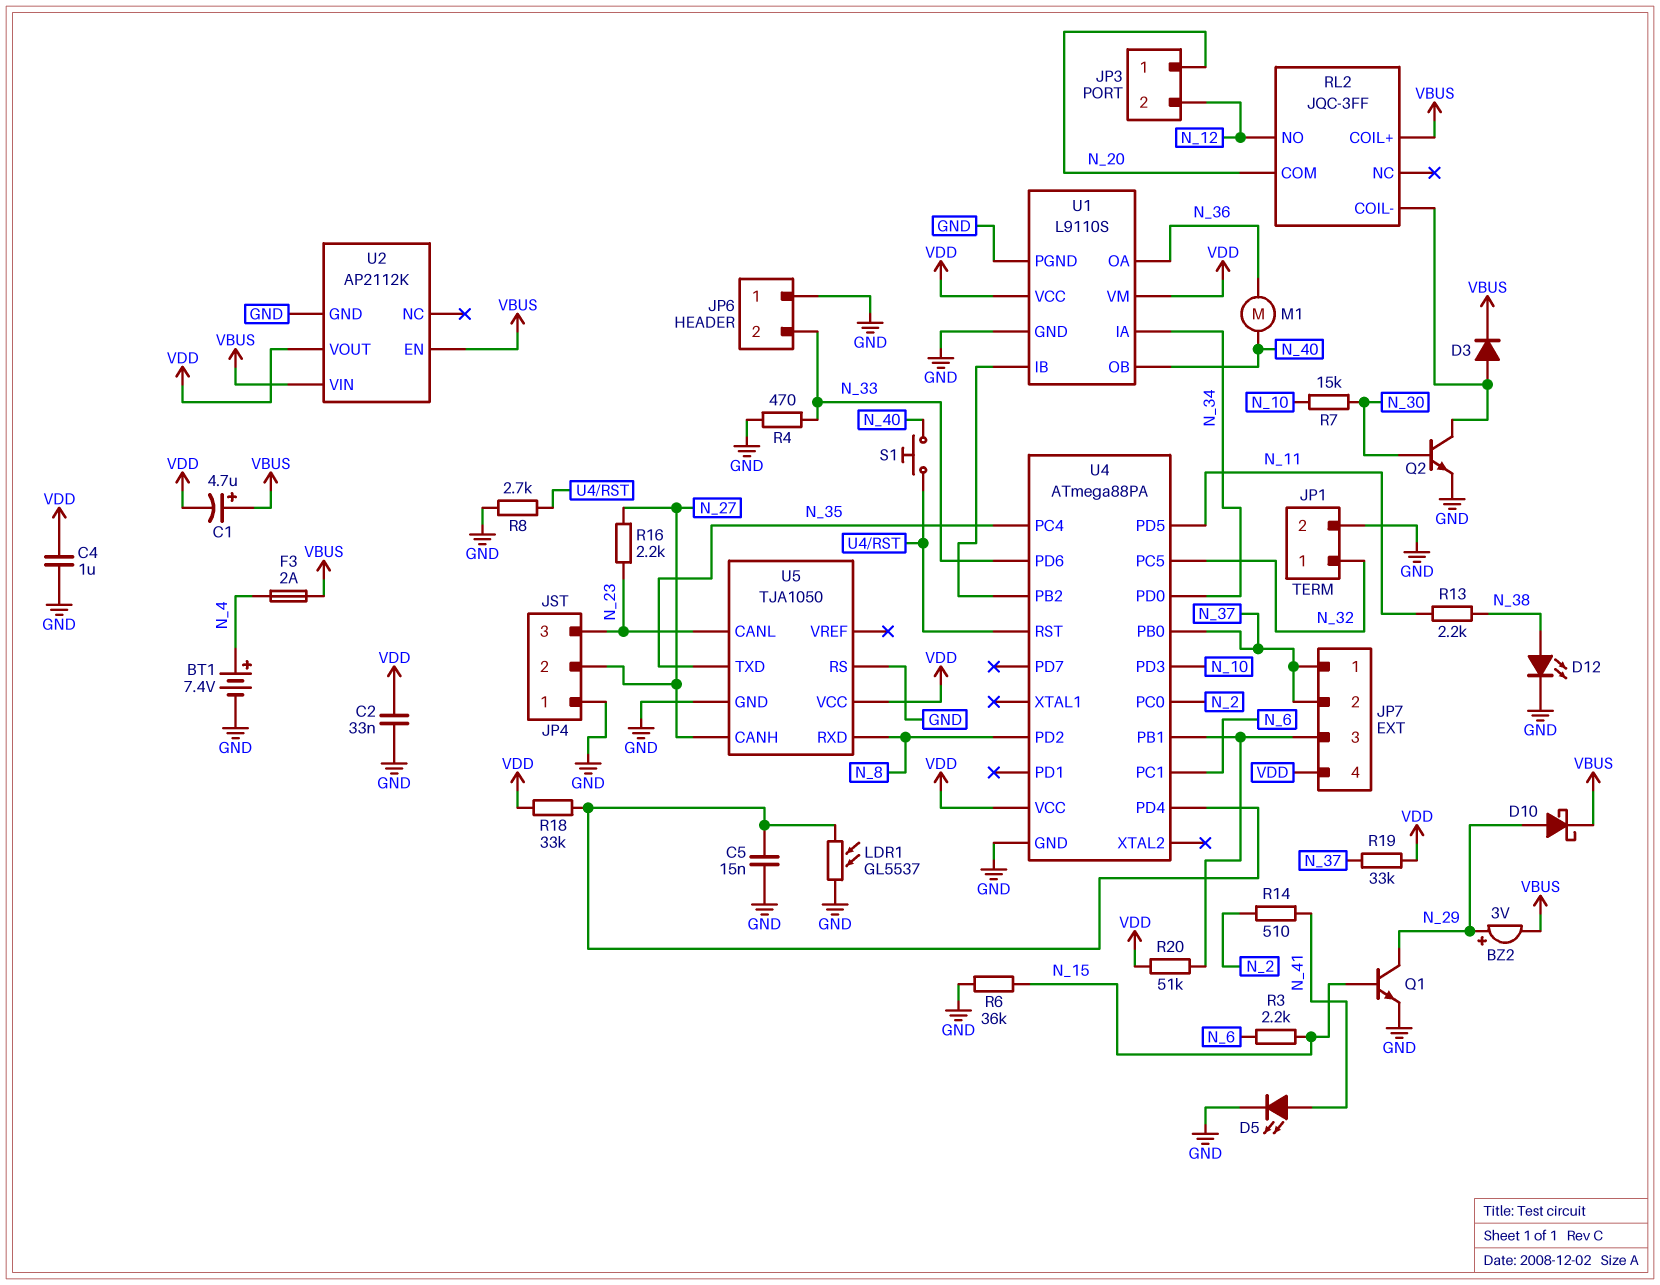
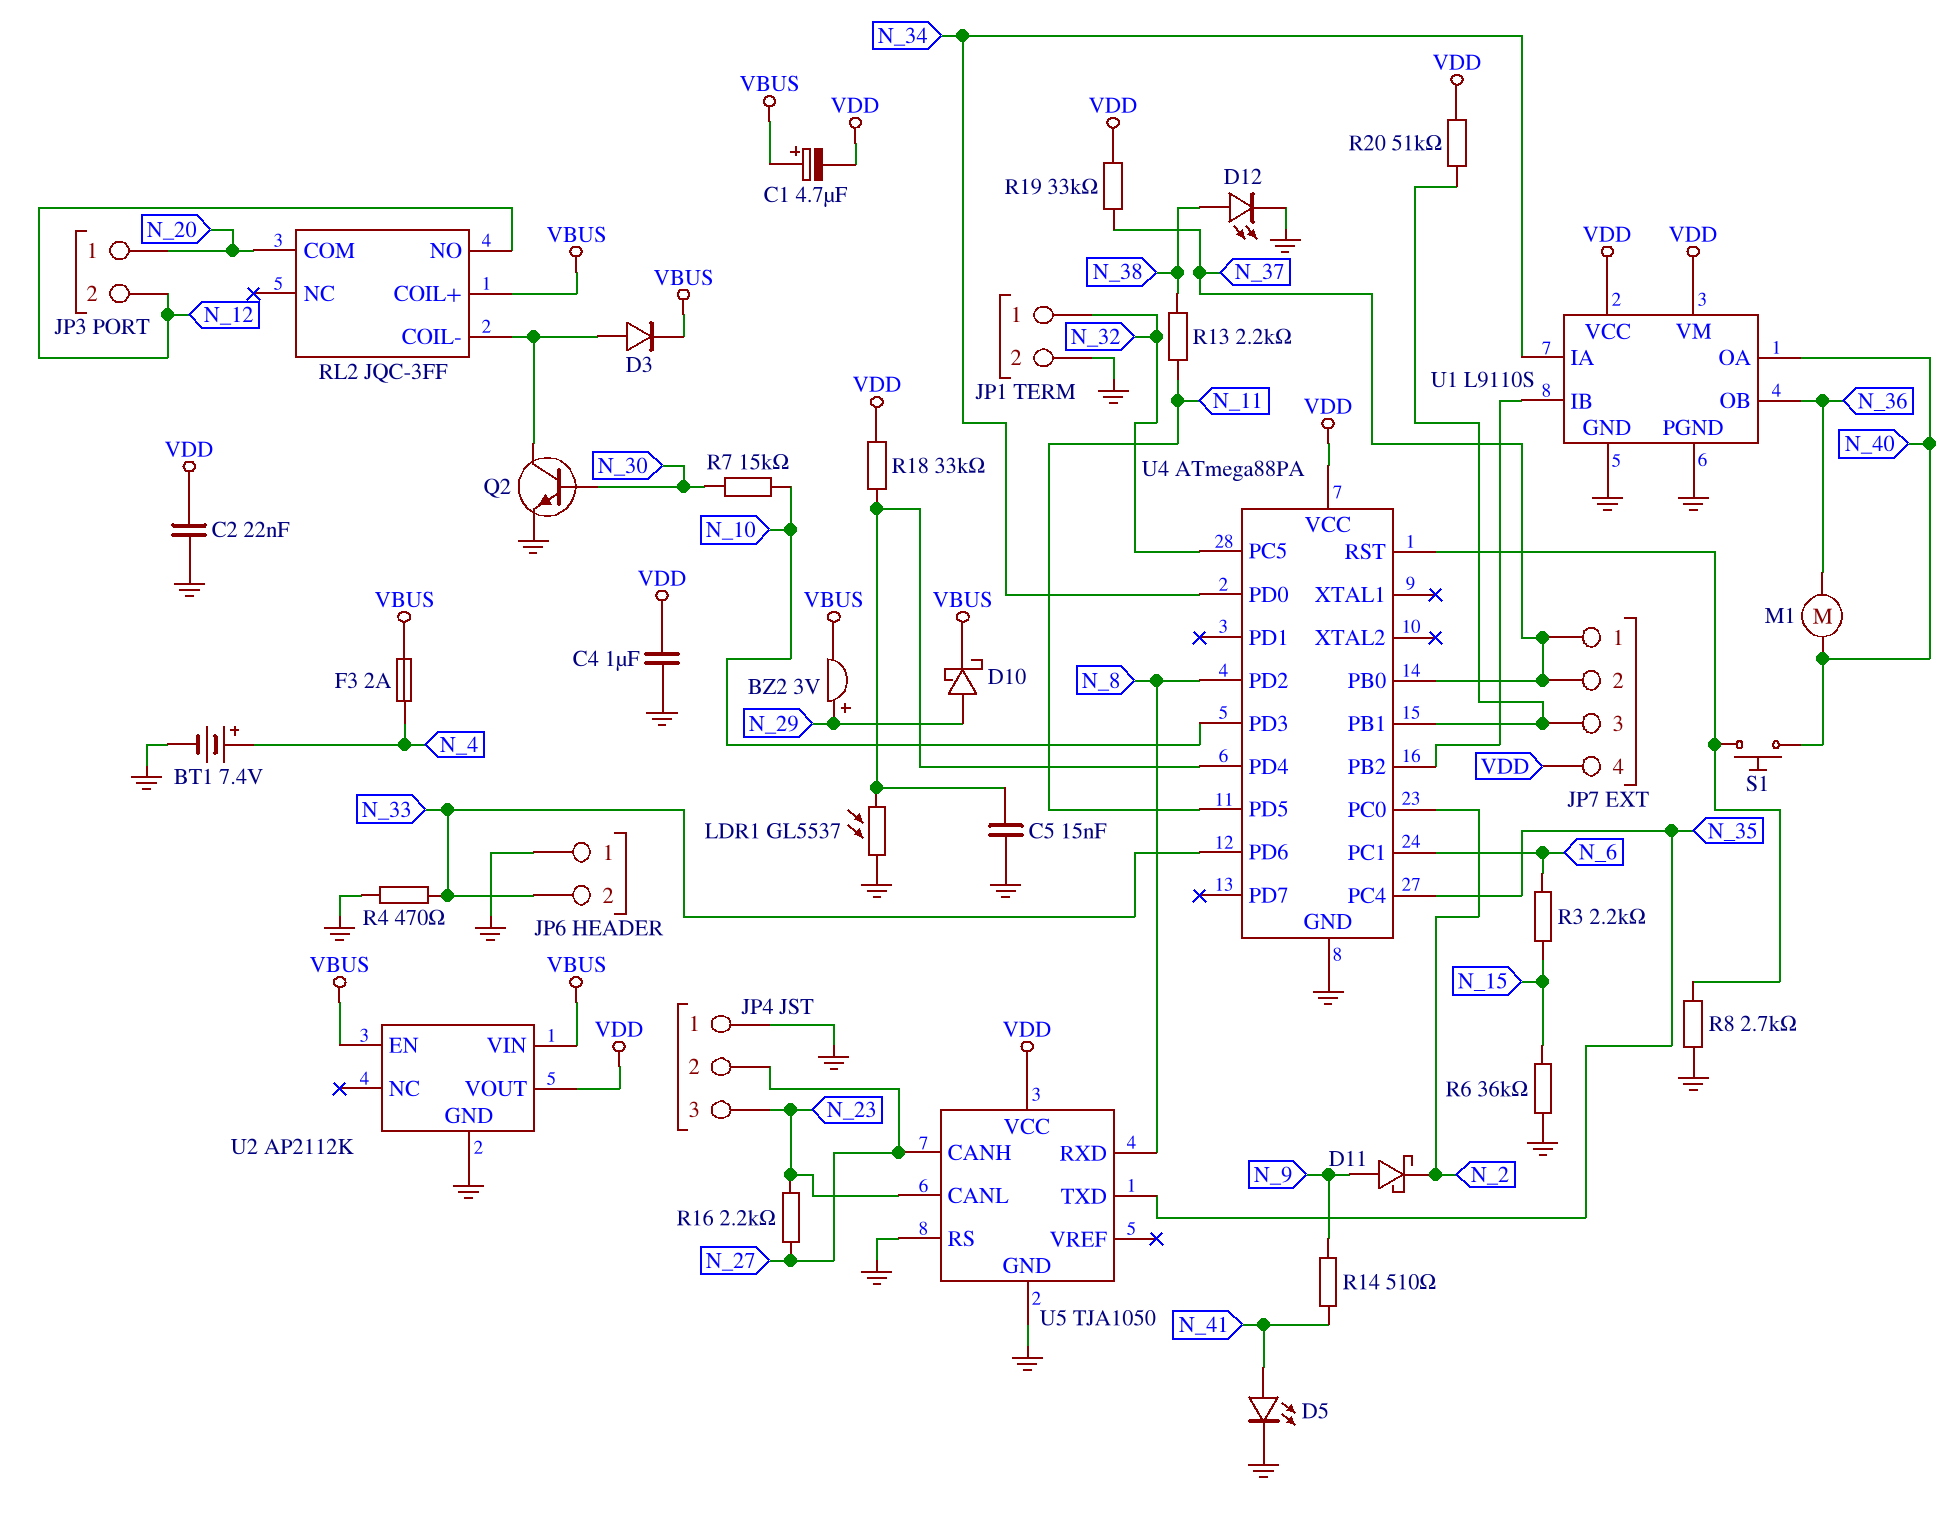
C2: 33nF (GND, VDD) -> 22nF (GND, VDD)
D11: none -> schottky (A N_9, K N_2)
Q1: NPN (B N_15, C N_29, E GND) -> none
R14: 510 (N_2, N_41) -> 510 (N_9, N_41)
U1 pin OA: N_36 -> N_40
U1 pin OB: N_40 -> N_36

